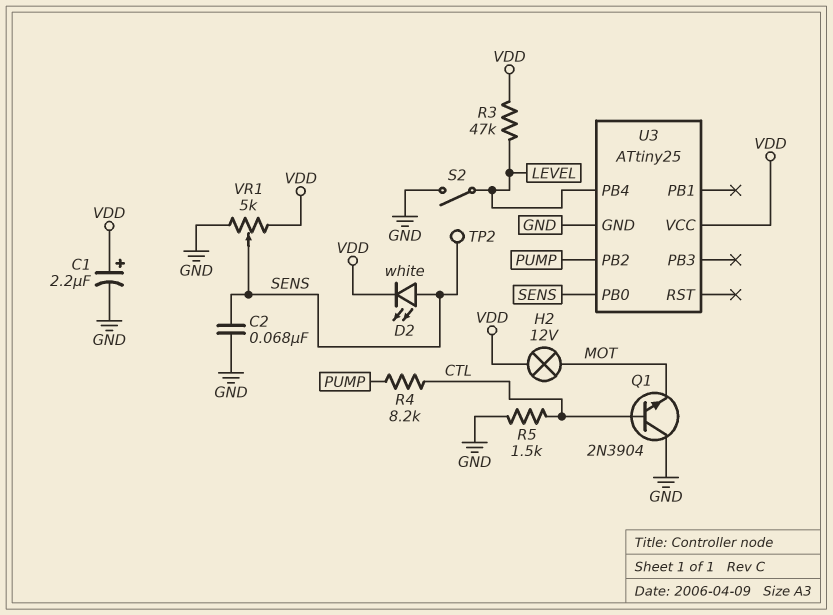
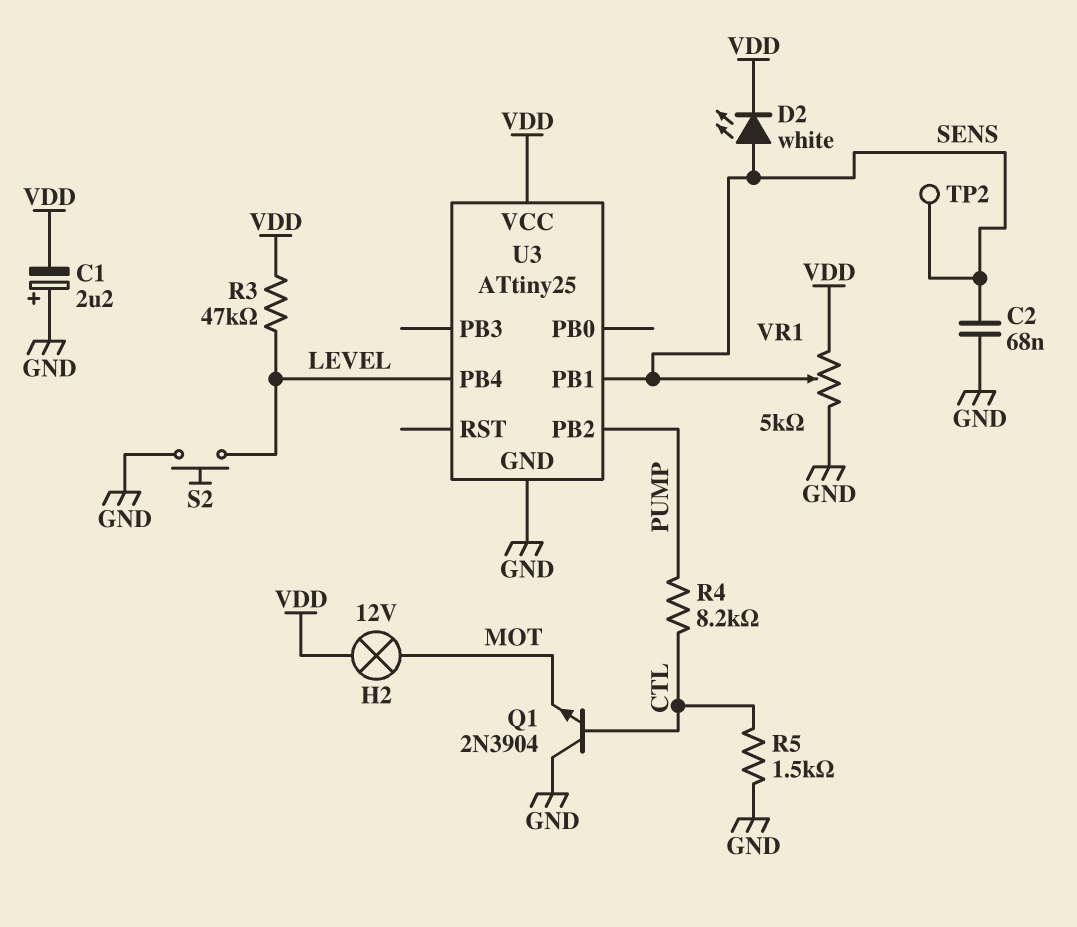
C1: 2.2uF (plus VDD, minus GND) -> 2.2uF (plus GND, minus VDD)
S2: switch (GND, LEVEL) -> button (GND, LEVEL)
U3 pin PB0: SENS -> none
U3 pin PB1: none -> SENS

